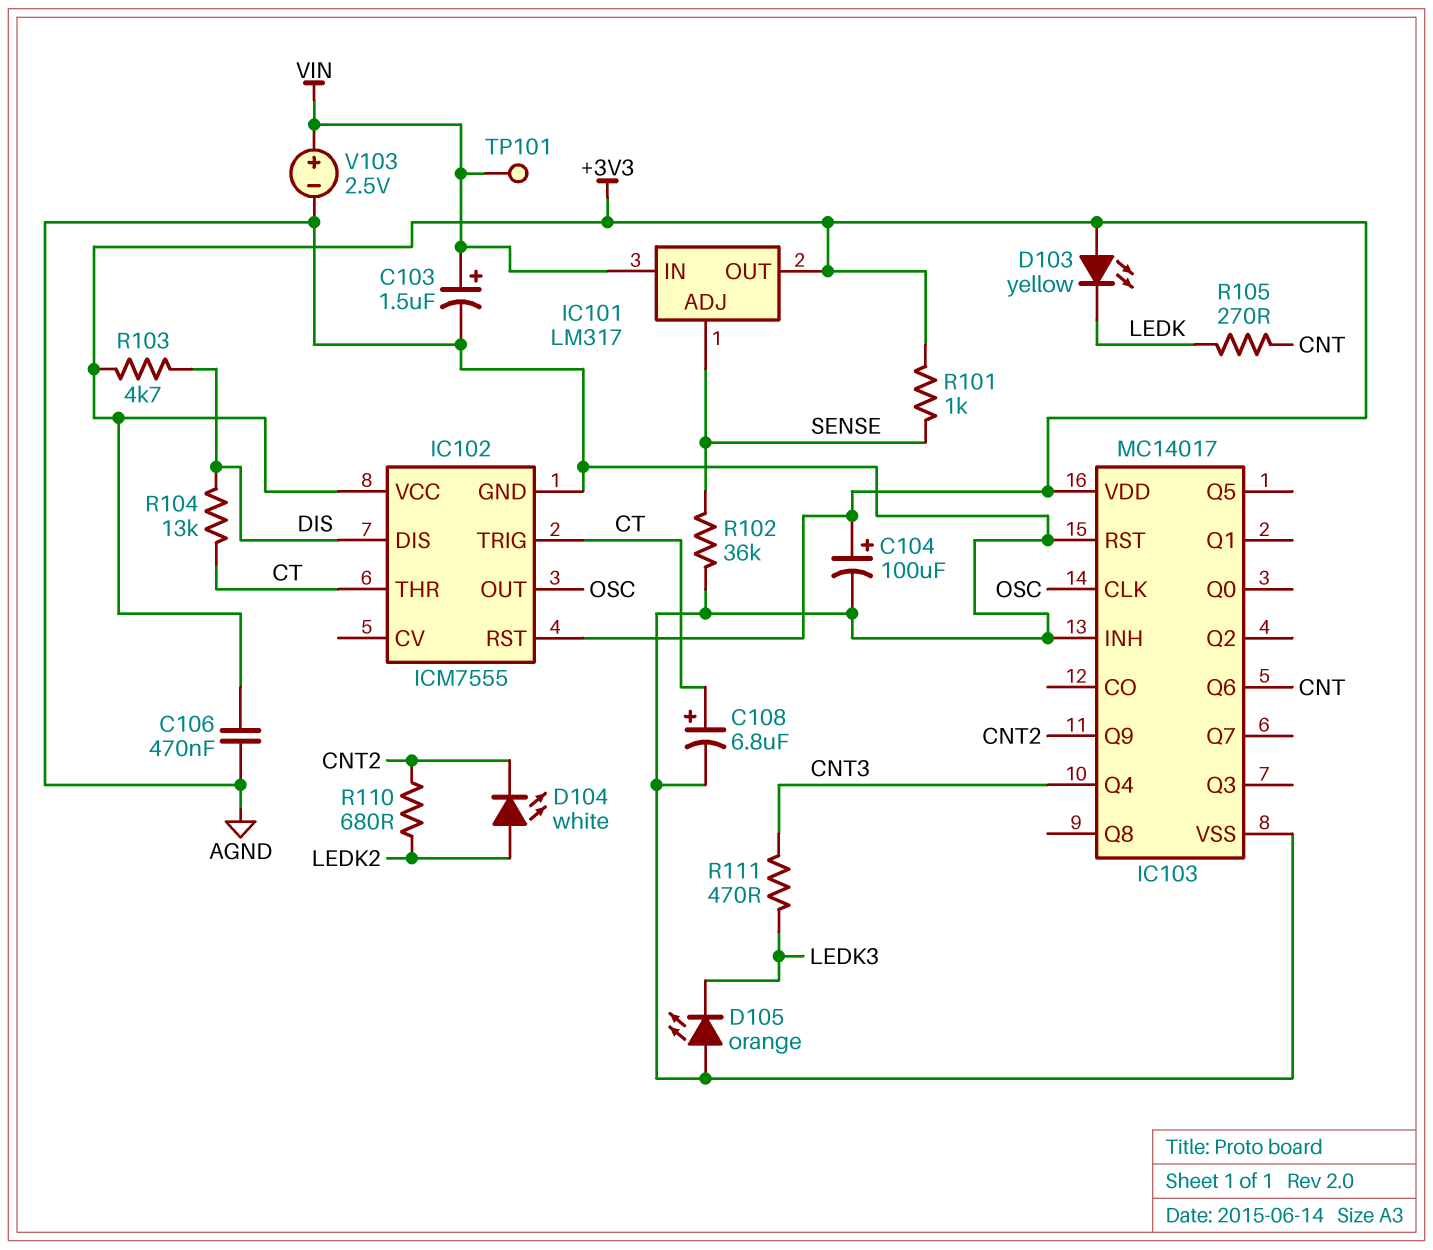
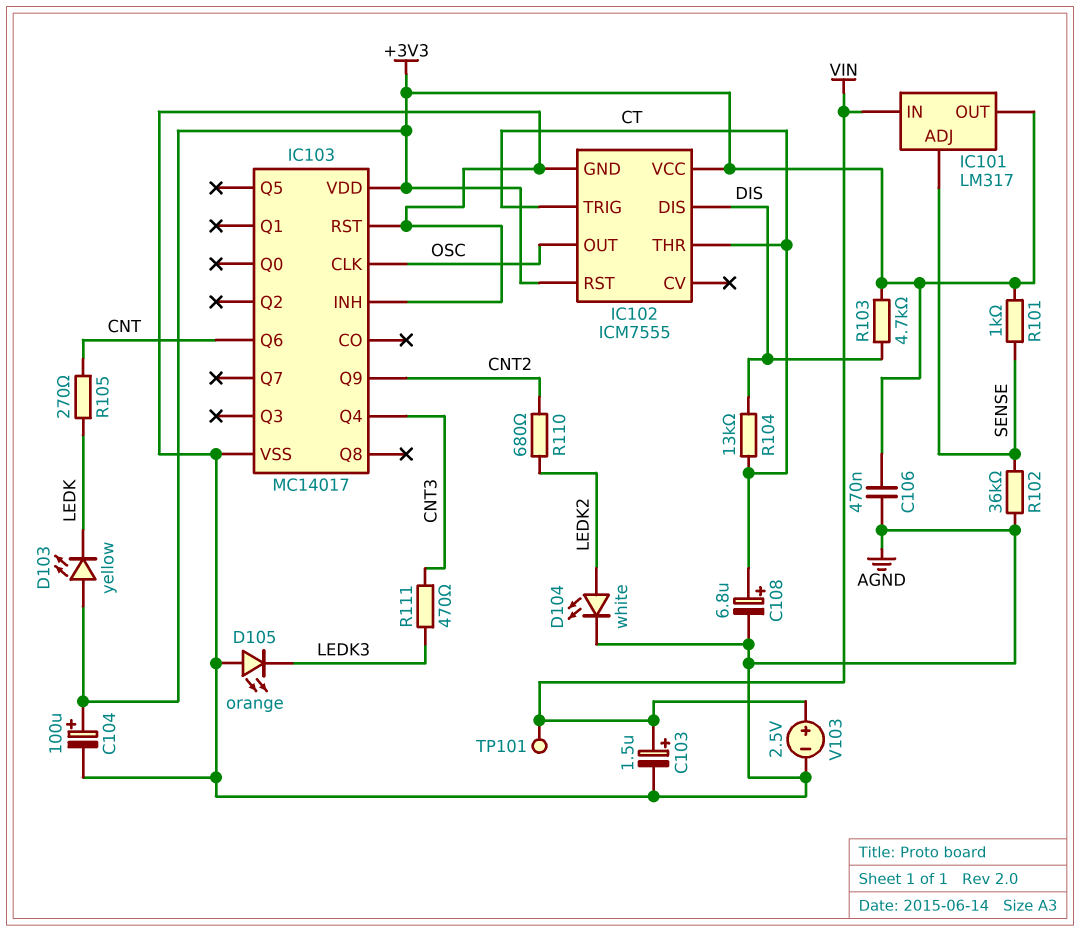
D104: LED white (A LEDK2, K CNT2) -> LED white (A LEDK2, K AGND)

